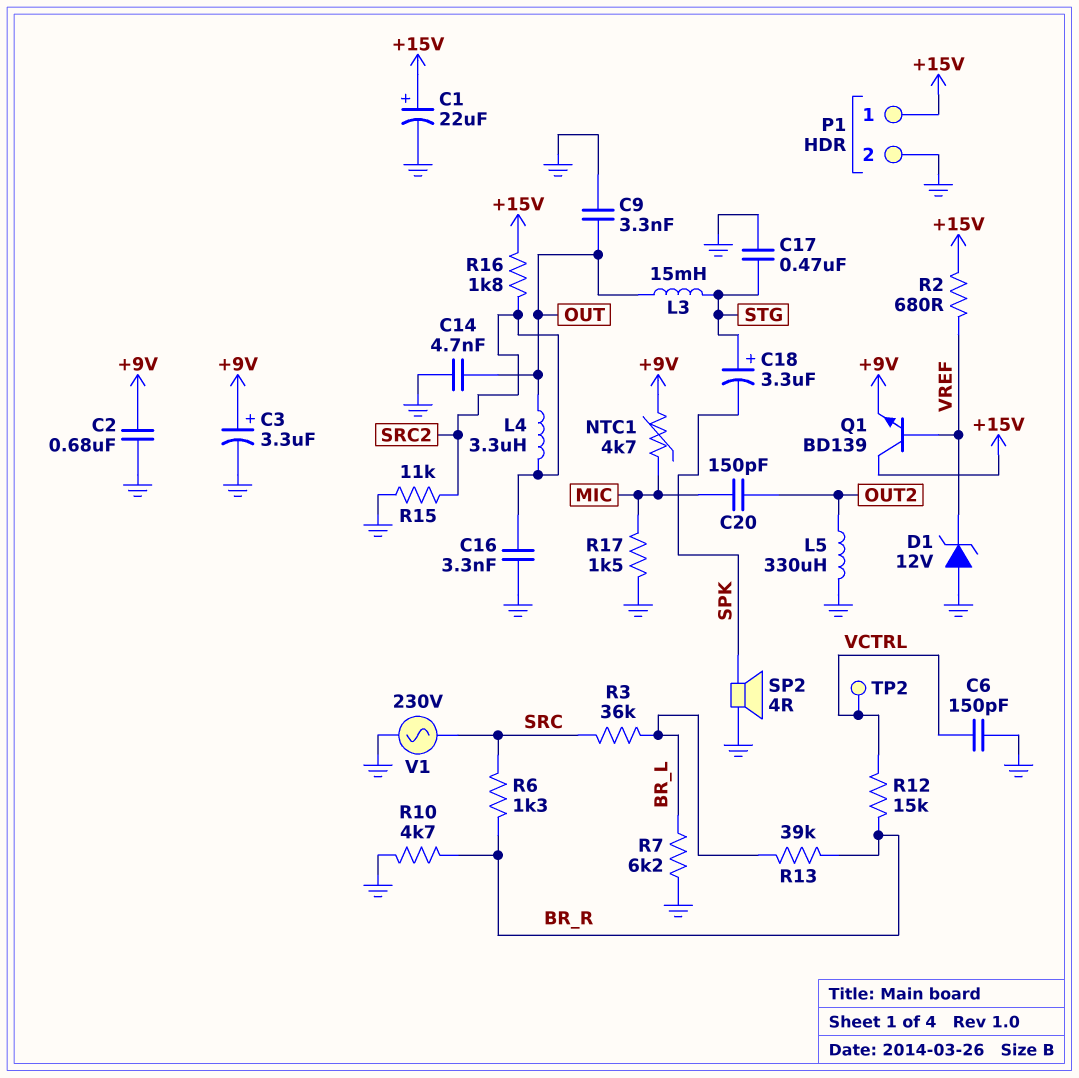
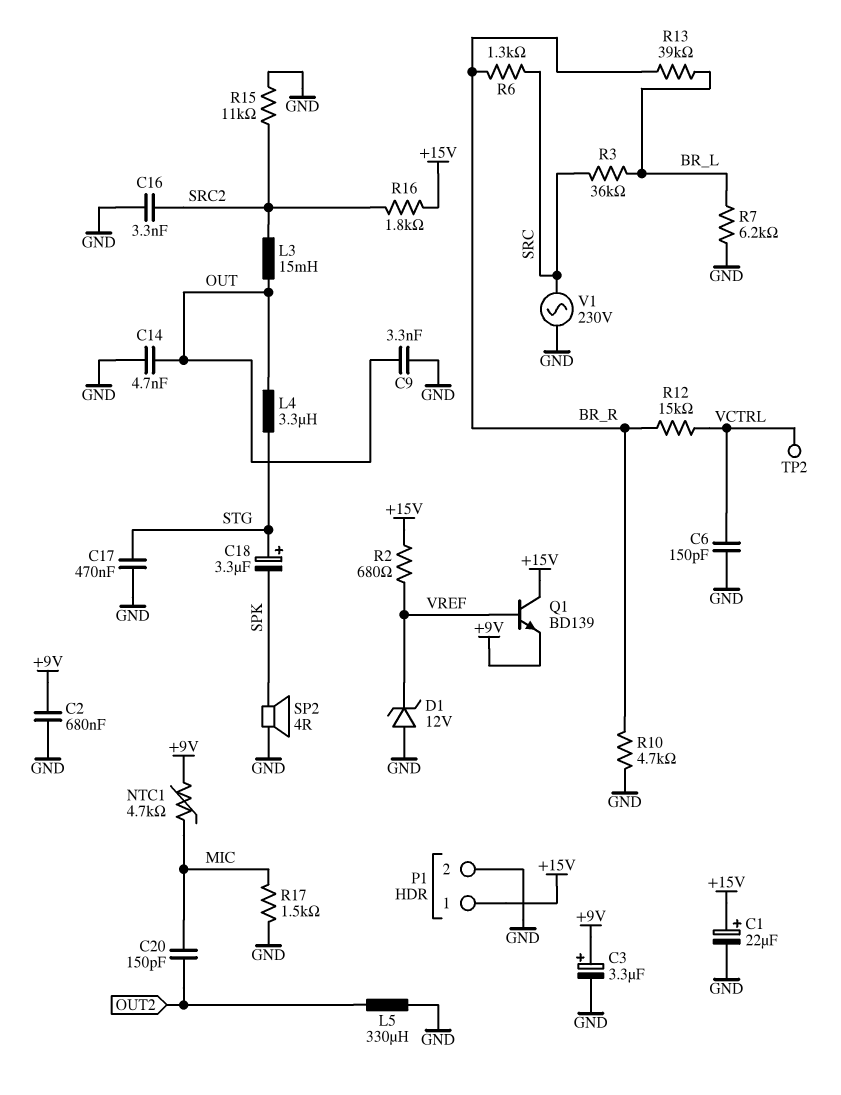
L3: 15mH (OUT, STG) -> 15mH (OUT, SRC2)
L4: 3.3uH (OUT, SRC2) -> 3.3uH (OUT, STG)

